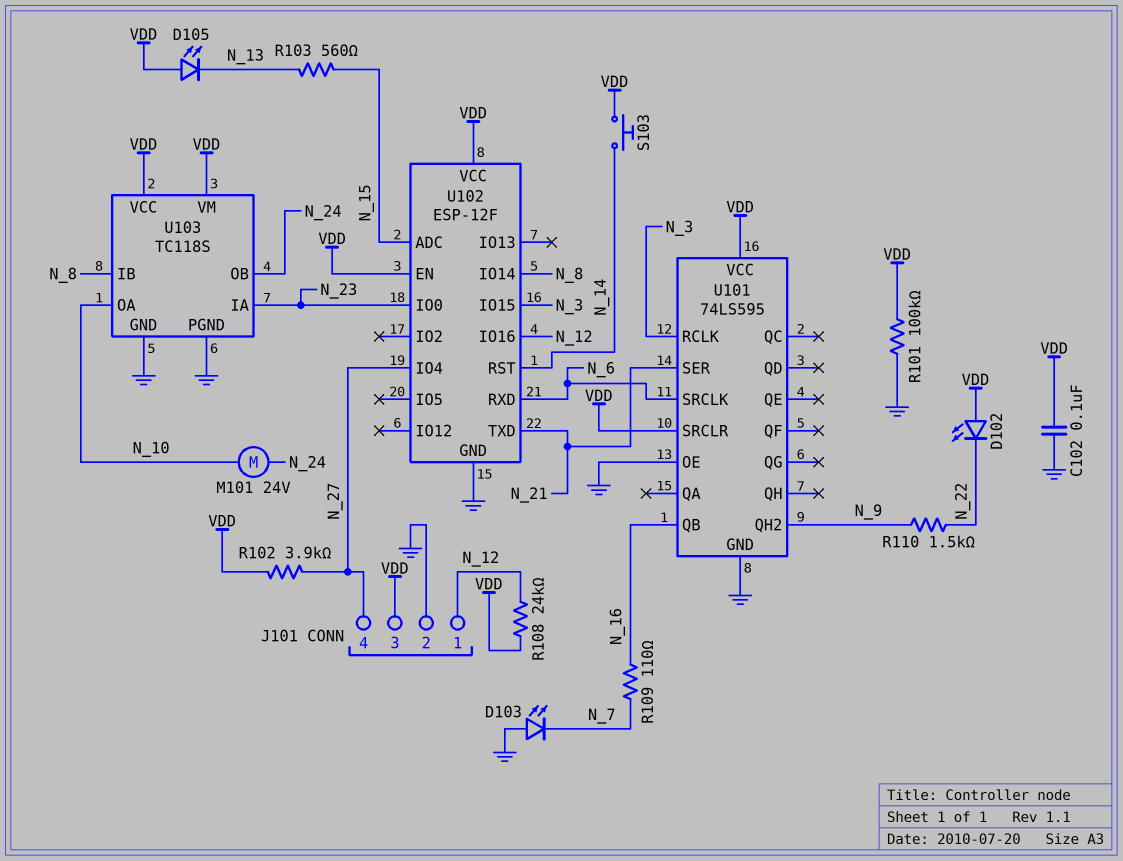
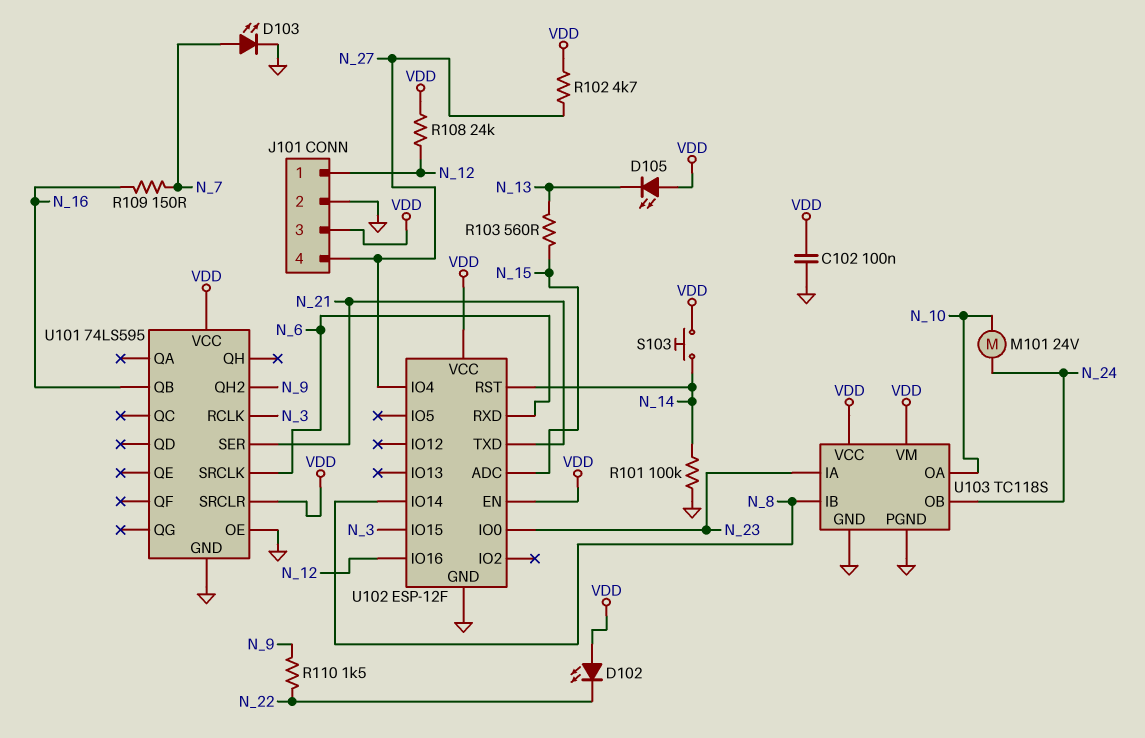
D103: LED (A GND, K N_7) -> LED (A N_7, K GND)
R101: 100k (GND, VDD) -> 100k (GND, N_14)
R102: 3.9k (N_27, VDD) -> 4.7k (N_27, VDD)
R109: 110 (N_7, N_16) -> 150 (N_7, N_16)

